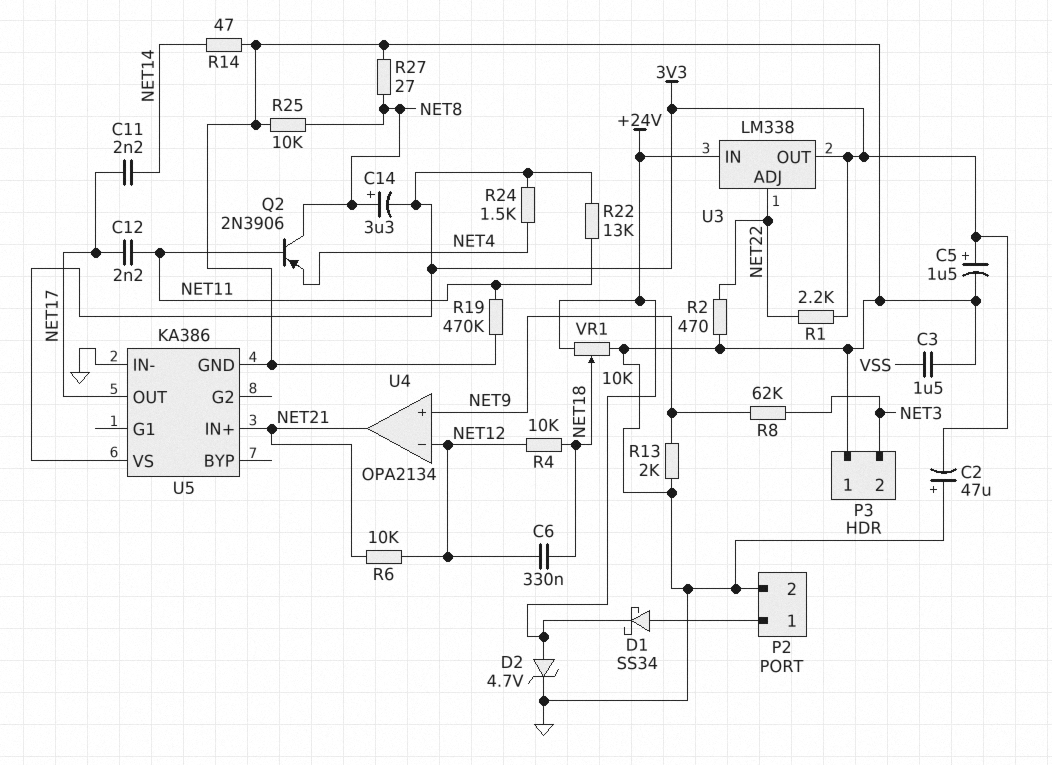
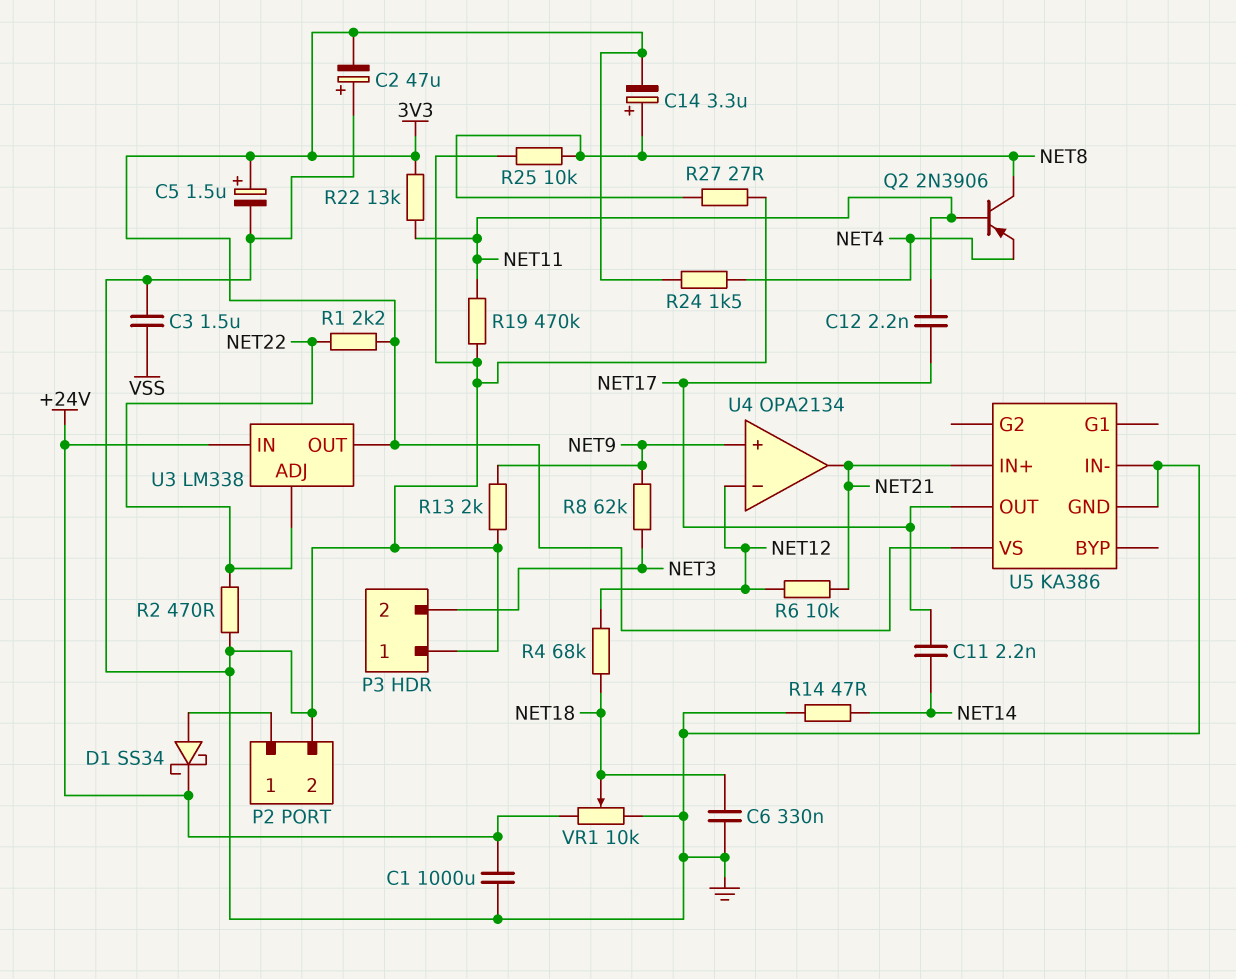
C1: none -> 1000uF (+24V, GND)
C6: 330nF (NET12, NET18) -> 330nF (GND, NET18)
D2: zener 4.7V (A +24V, K GND) -> none
R4: 10k (NET12, NET18) -> 68k (NET12, NET18)

